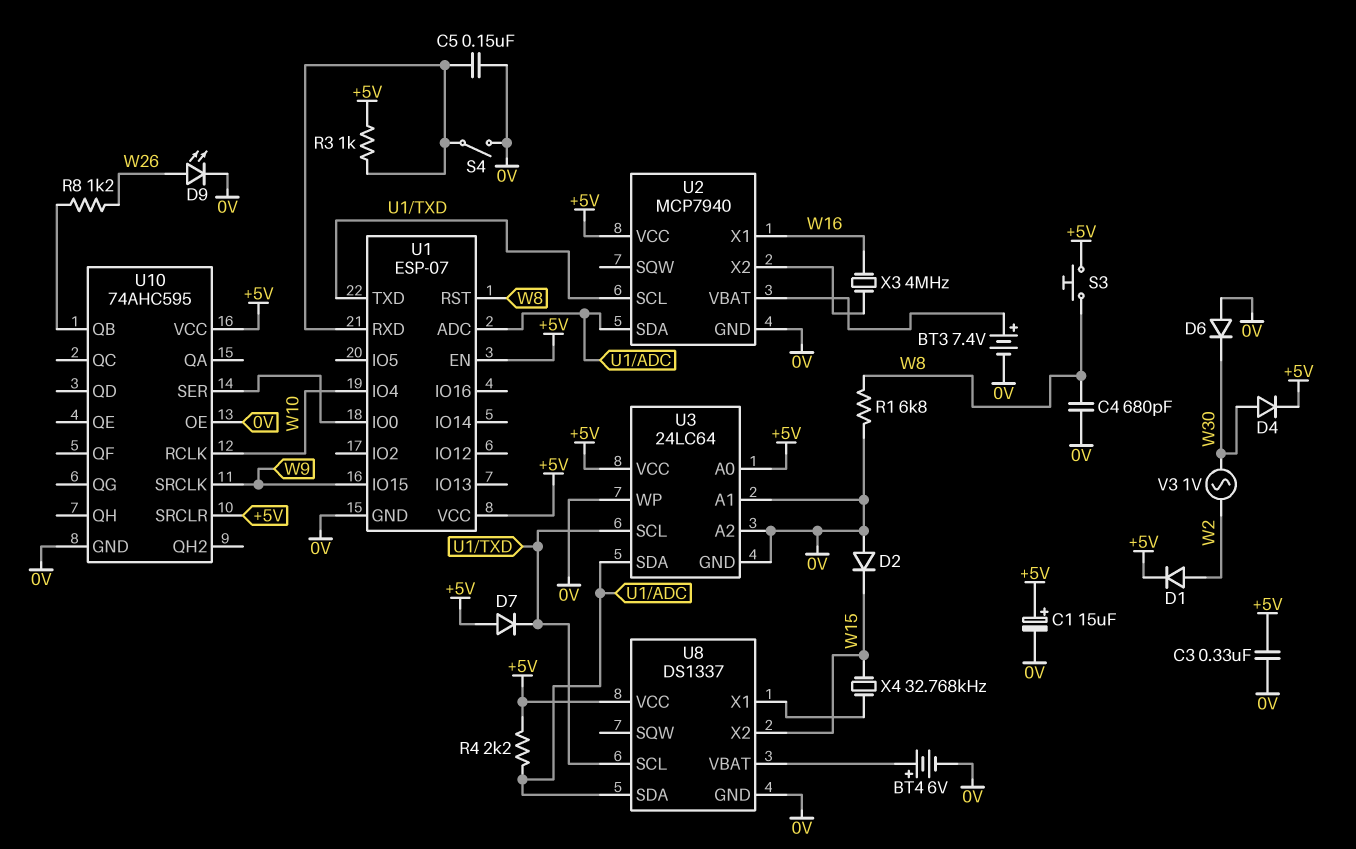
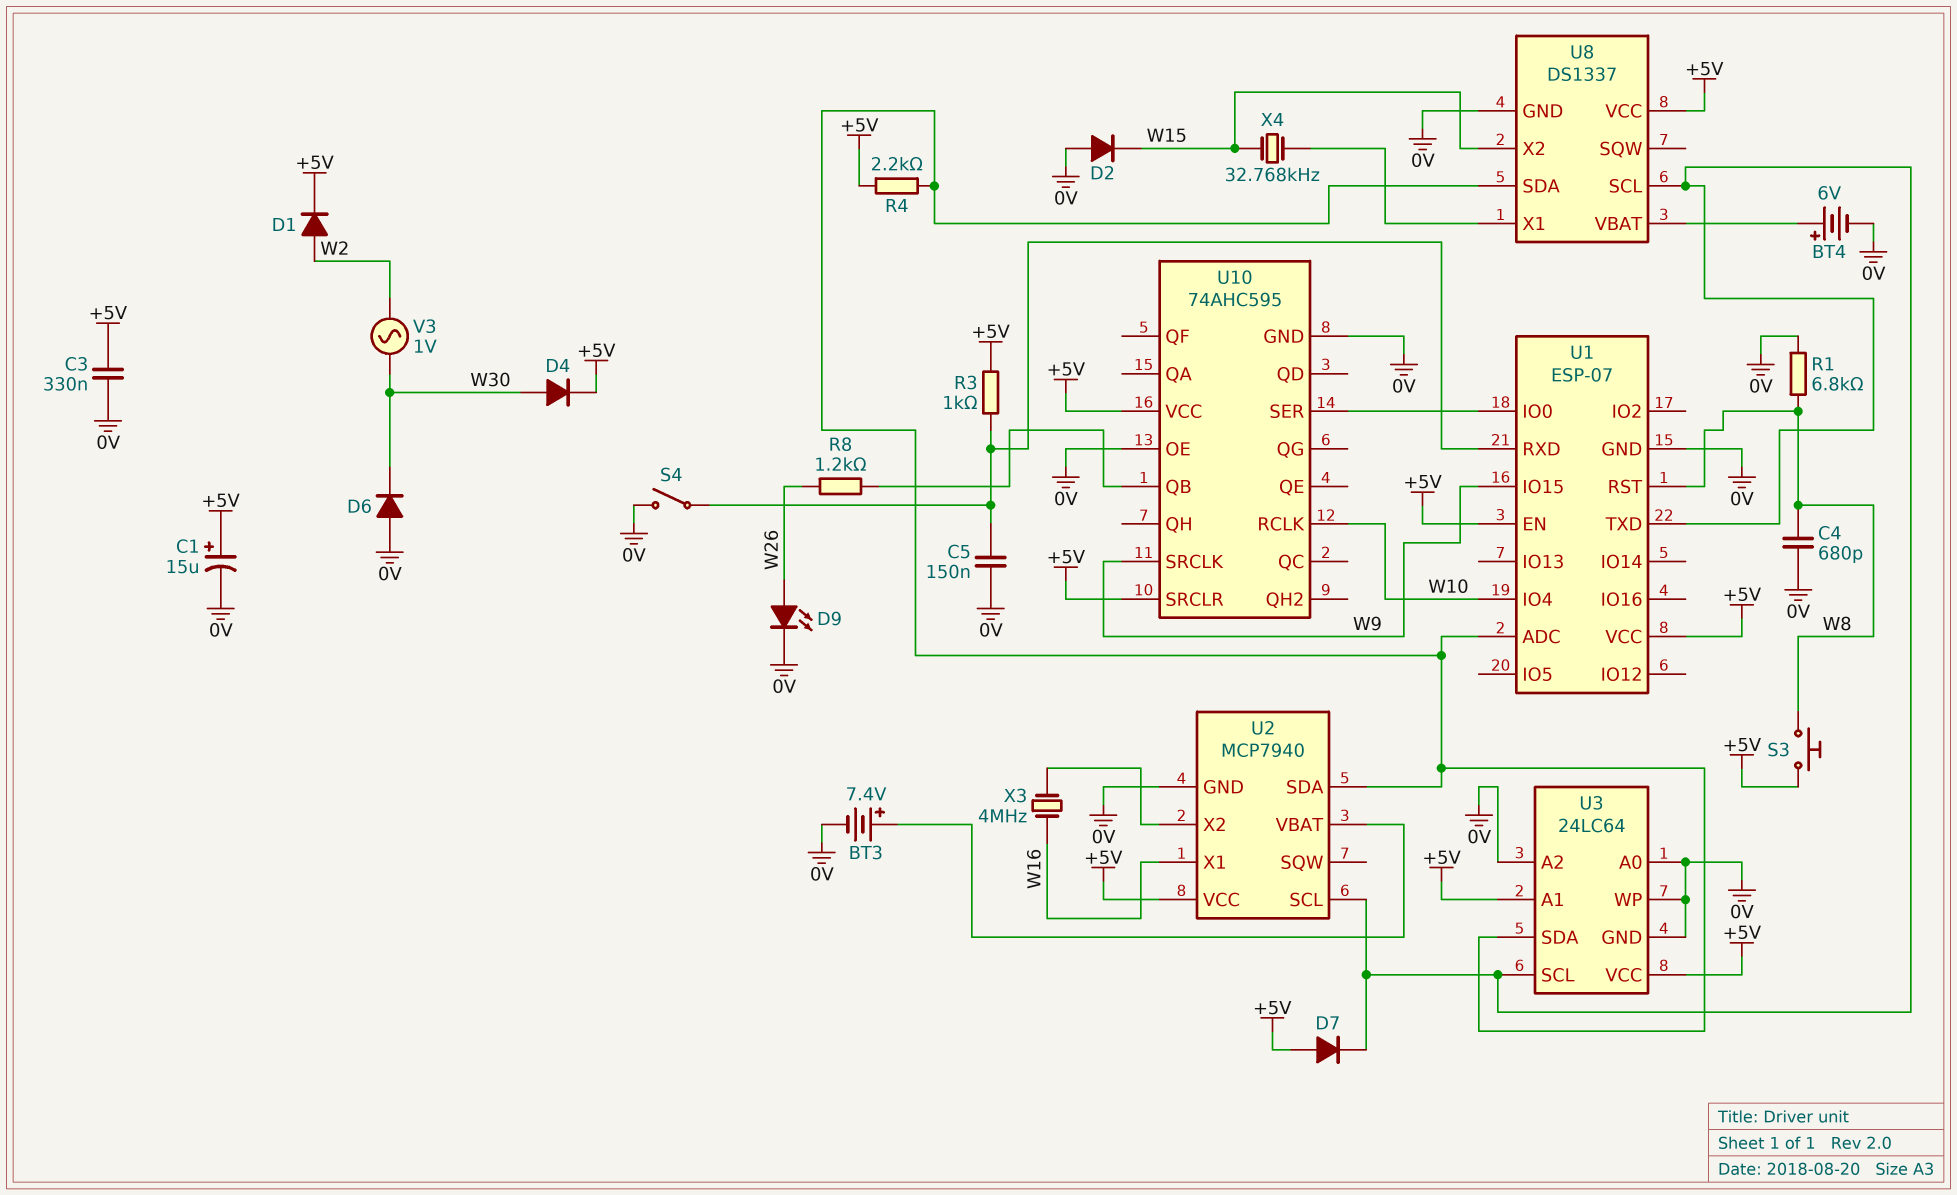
U3 pin A0: +5V -> 0V
U3 pin A1: 0V -> +5V

